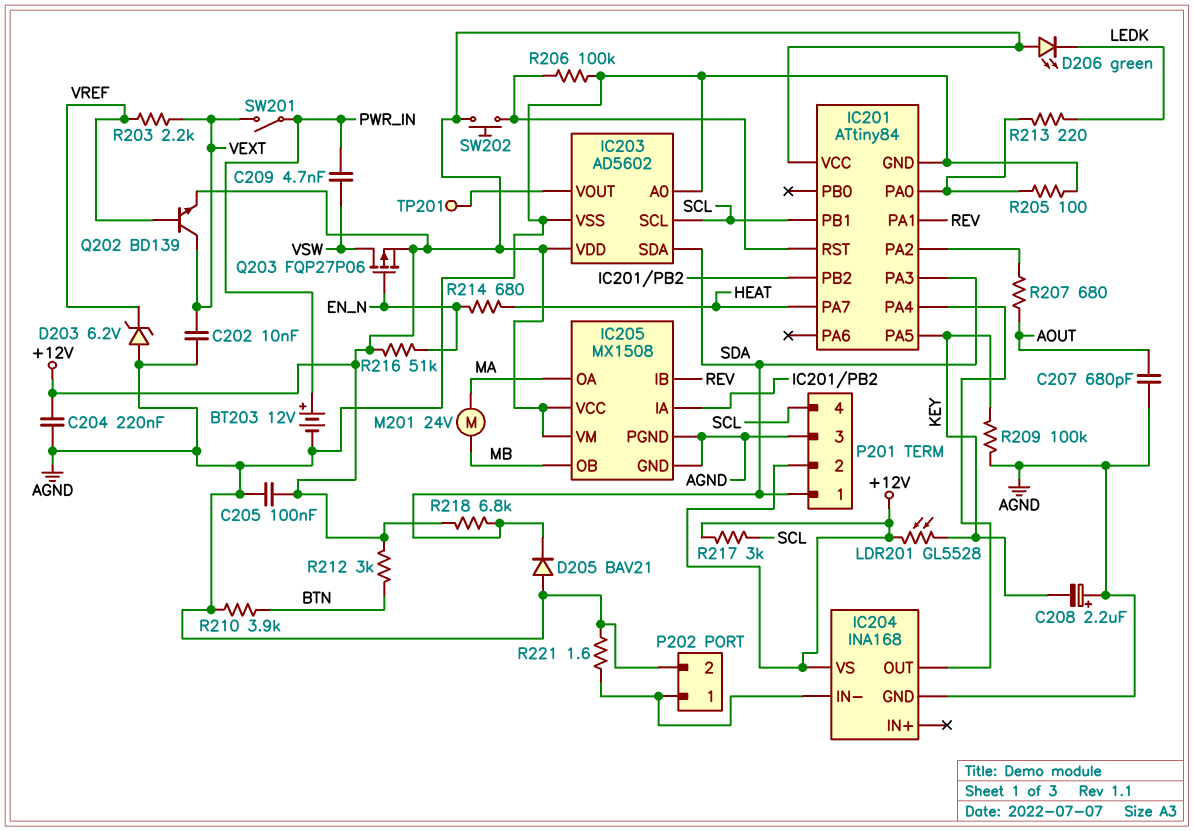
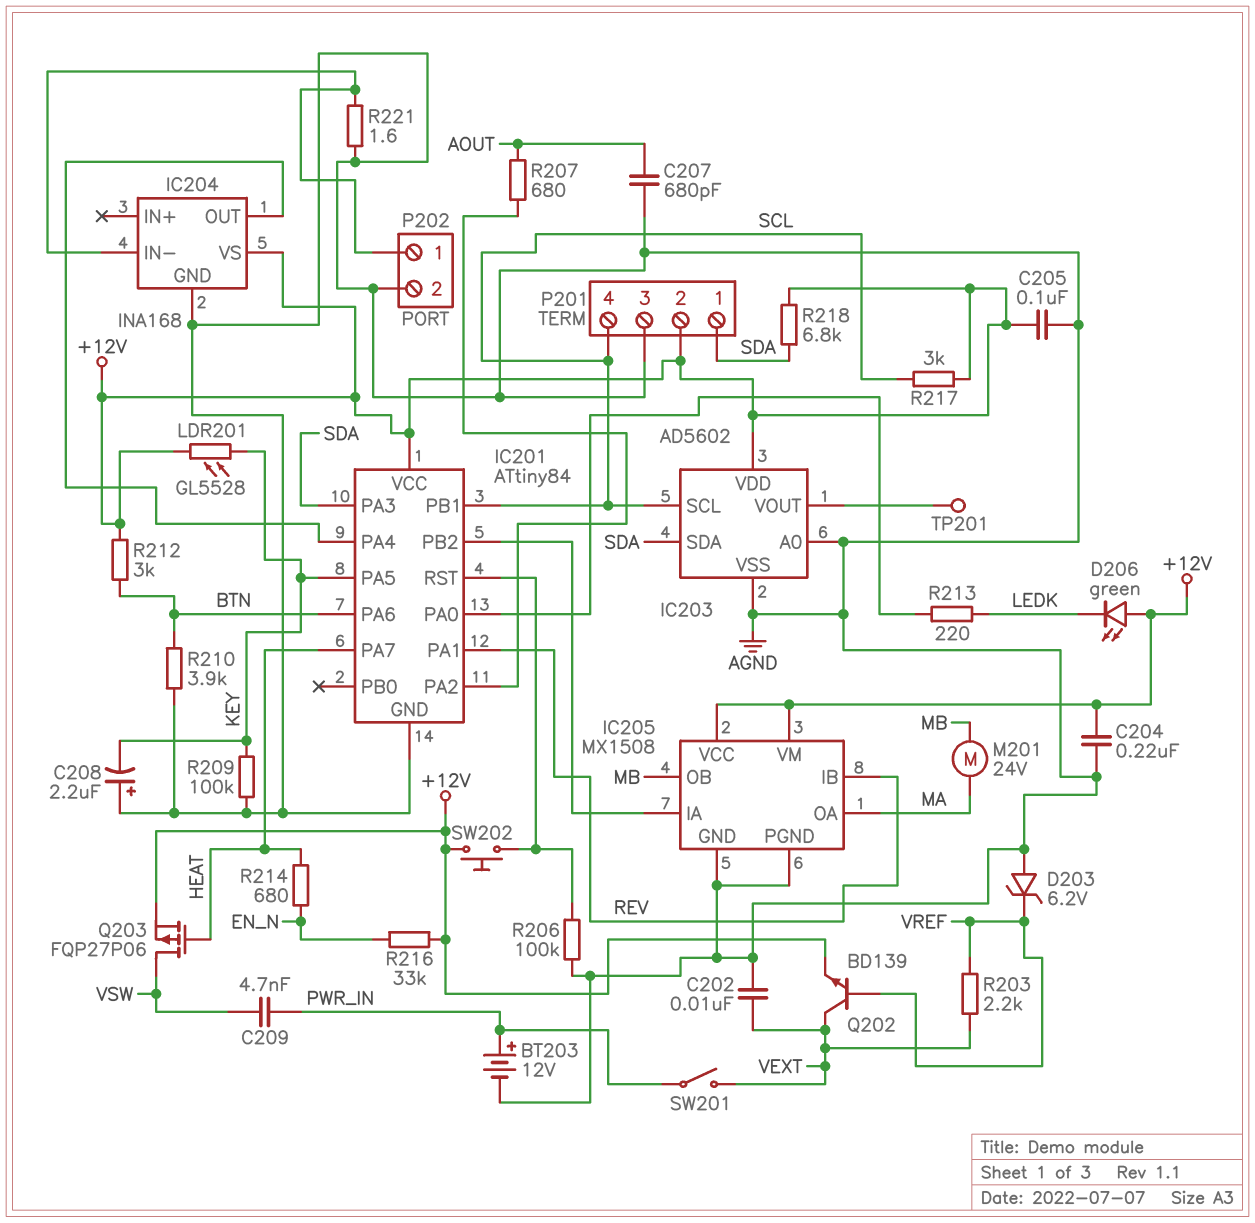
D205: diode BAV21 (A AGND, K SDA) -> none
IC201 pin PA6: none -> BTN
Q203: PMOS FQP27P06 (G EN_N, D VSW, S +12V) -> PMOS FQP27P06 (G HEAT, D VSW, S +12V)
R205: 100 (AGND, IC201/PA0) -> none
R216: 51k (+12V, EN_N) -> 33k (+12V, EN_N)

